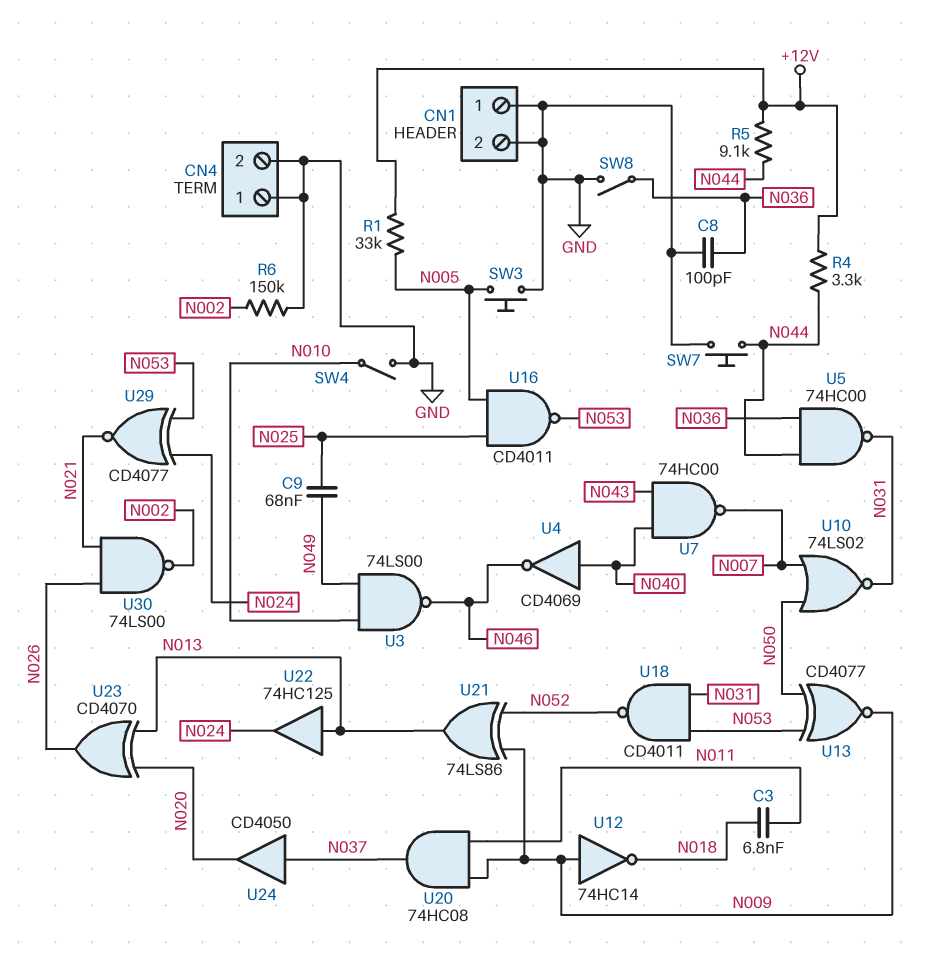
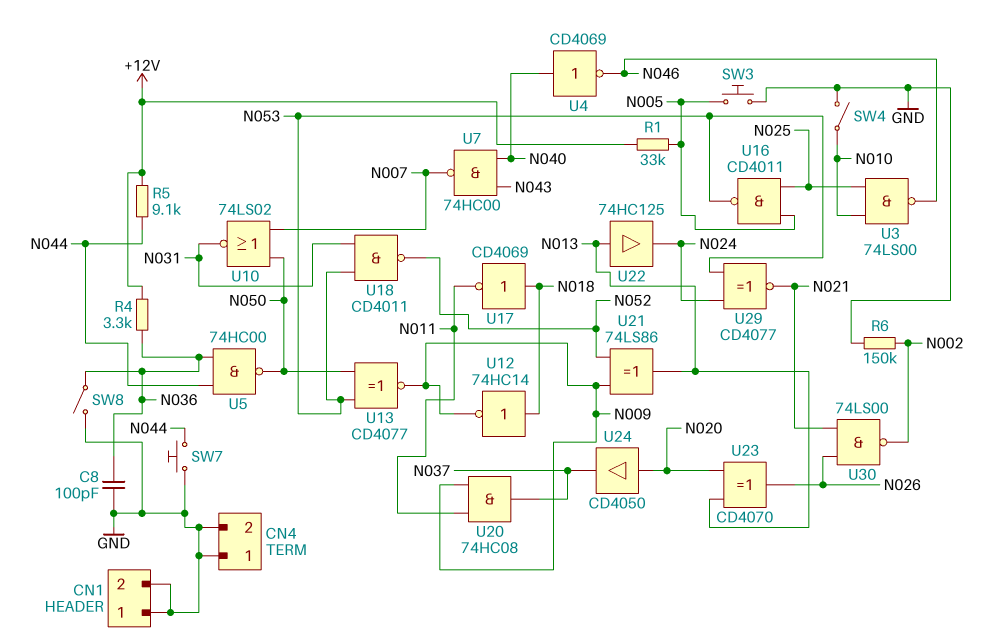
C3: 6.8nF (N011, N018) -> none
C9: 68nF (N025, N049) -> none
R4: 3.3k (+12V, N044) -> 3.3k (+12V, N036)
U3: NAND 74LS00 (in N010, in N049, out N046) -> NAND 74LS00 (in N010, in N025, out N046)
U5: NAND 74HC00 (in N036, in N044, out N031) -> NAND 74HC00 (in N036, in N044, out N050)
U12: NOT 74HC14 (in N009, out N018) -> NOT 74HC14 (in N018, out N009)
U17: none -> NOT CD4069 (in N018, out N011)
U24: buffer CD4050 (in N037, out N020) -> buffer CD4050 (in N020, out N037)

